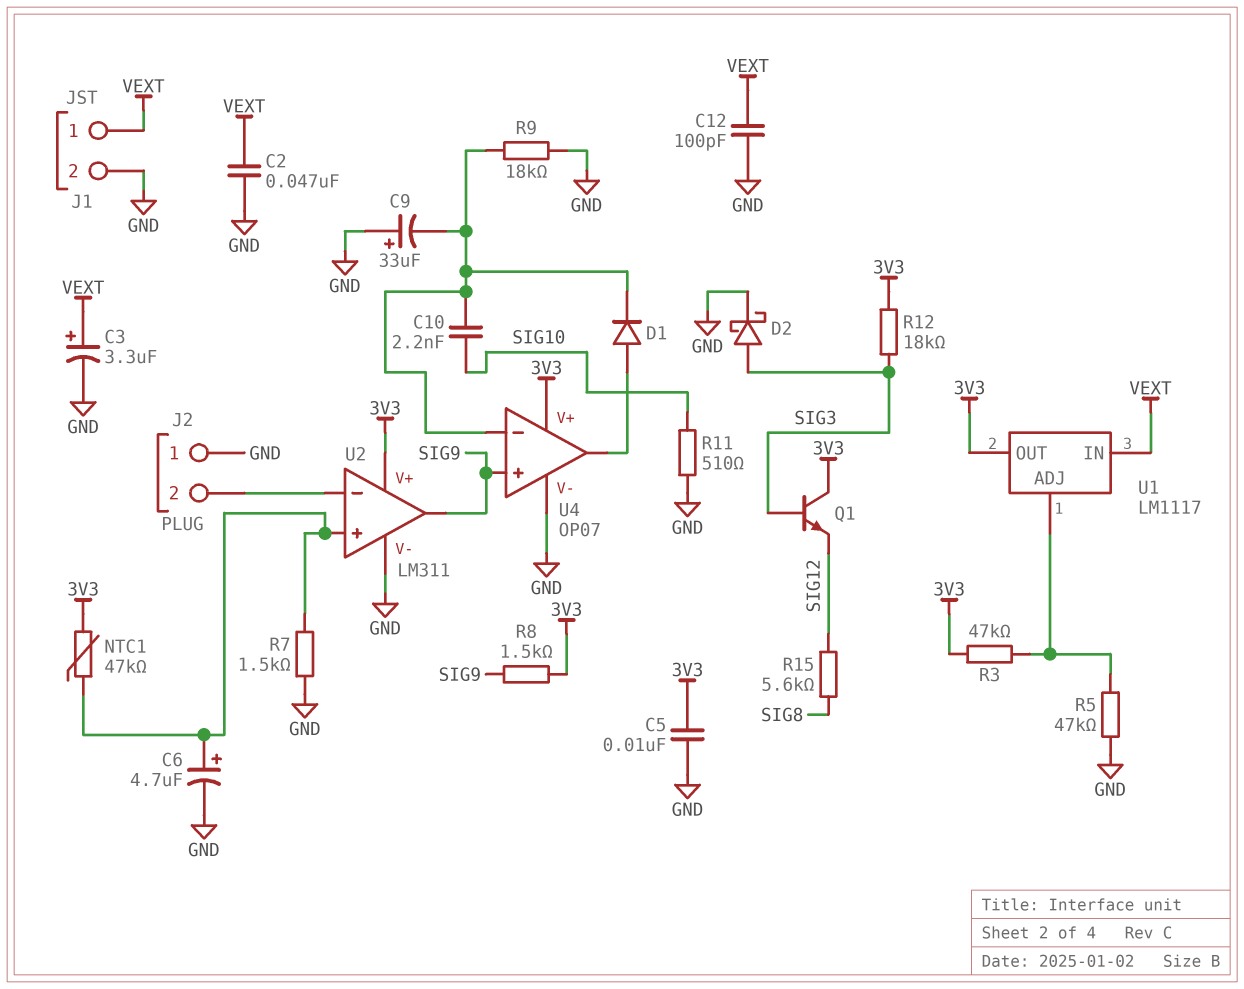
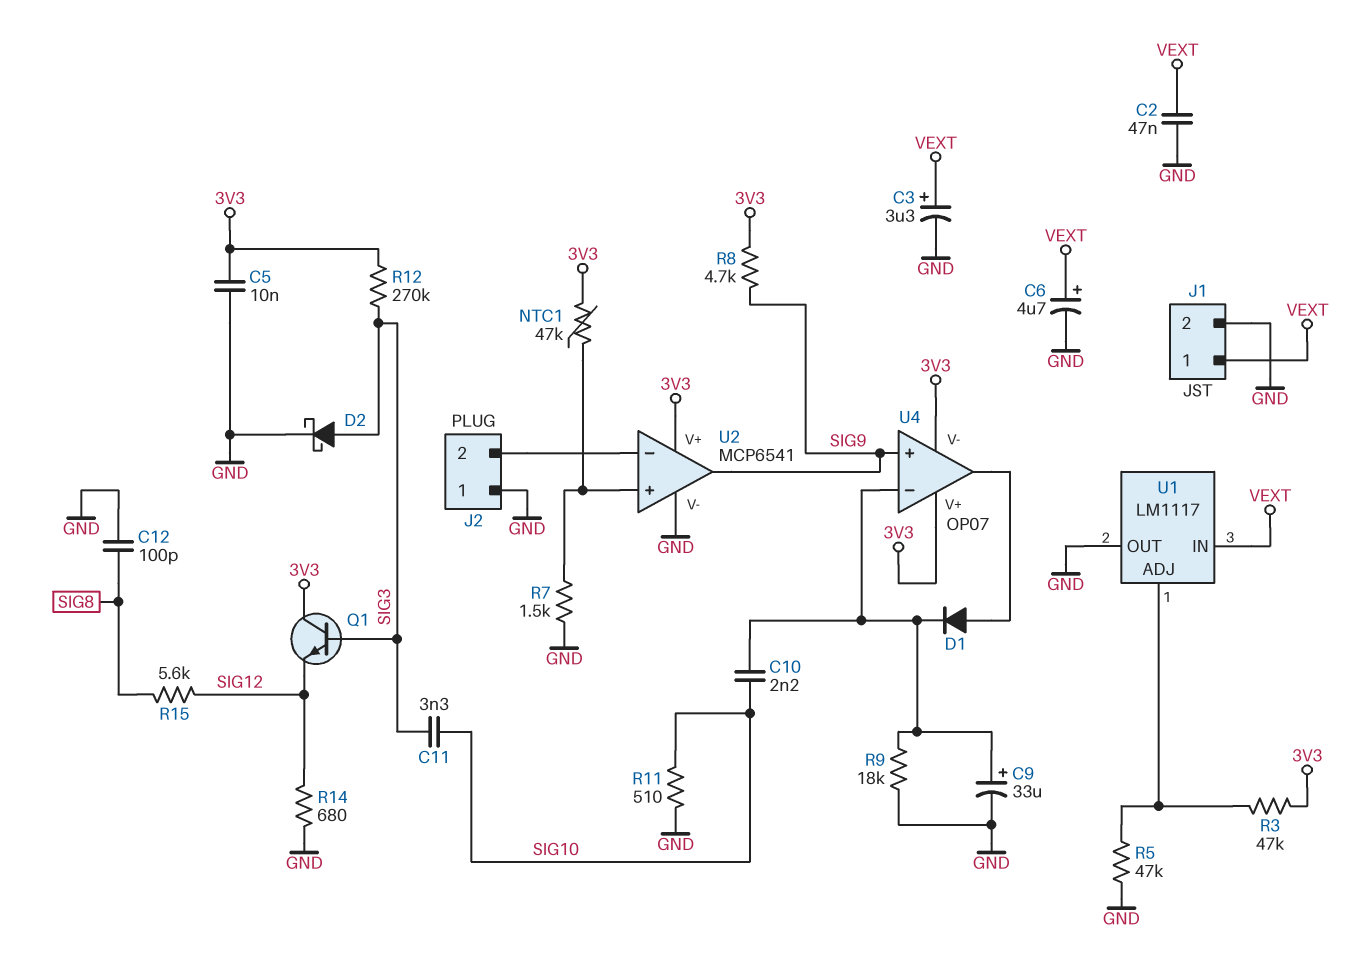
C6: 4.7uF (plus U2/in+, minus GND) -> 4.7uF (plus VEXT, minus GND)
C9: 33uF (plus GND, minus U4/in-) -> 33uF (plus U4/in-, minus GND)
C11: none -> 3.3nF (SIG3, SIG10)
C12: 100pF (GND, VEXT) -> 100pF (GND, SIG8)
R8: 1.5k (3V3, SIG9) -> 4.7k (3V3, SIG9)
R12: 18k (3V3, SIG3) -> 270k (3V3, SIG3)
R14: none -> 680 (GND, SIG12)
U1 pin OUT: 3V3 -> GND
U2: LM311 -> MCP6541
U4 pin V-: GND -> 3V3

